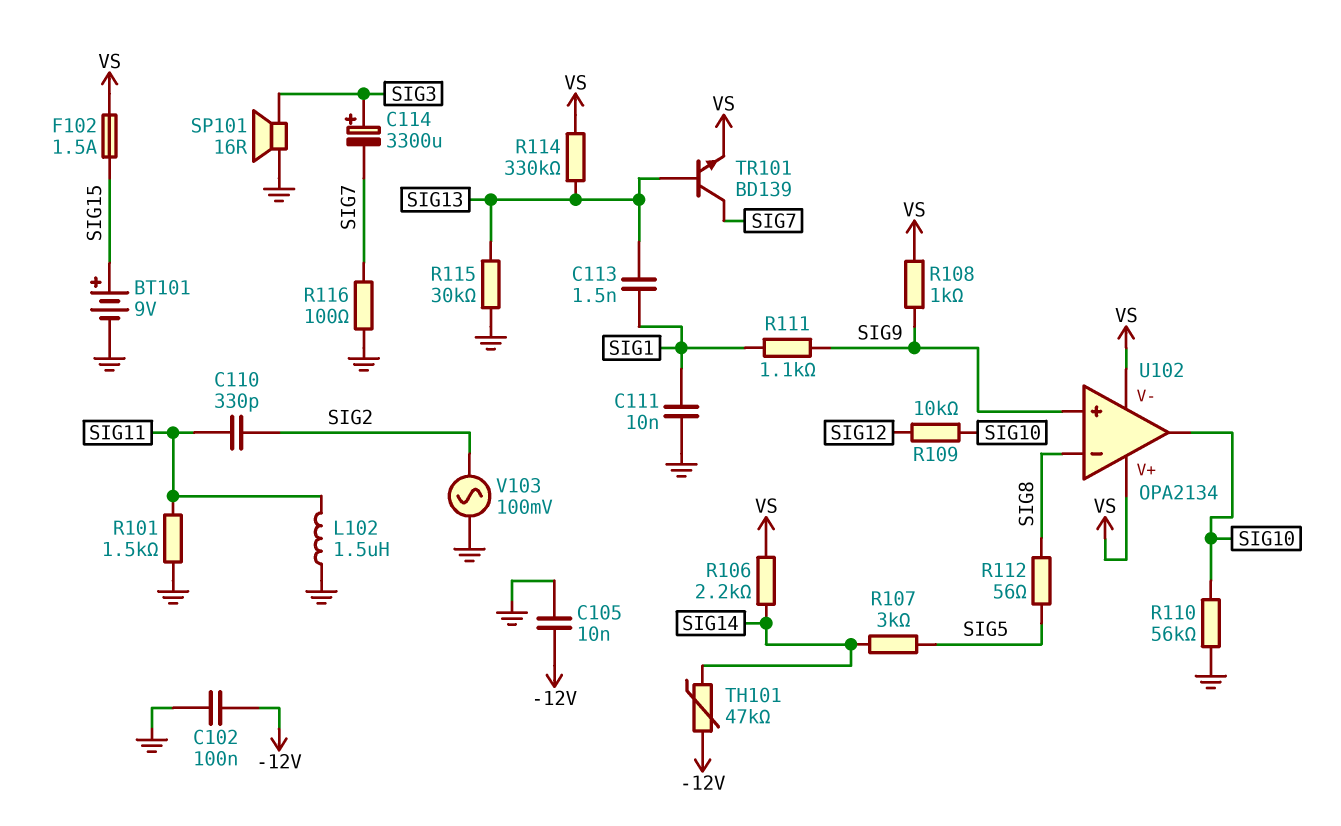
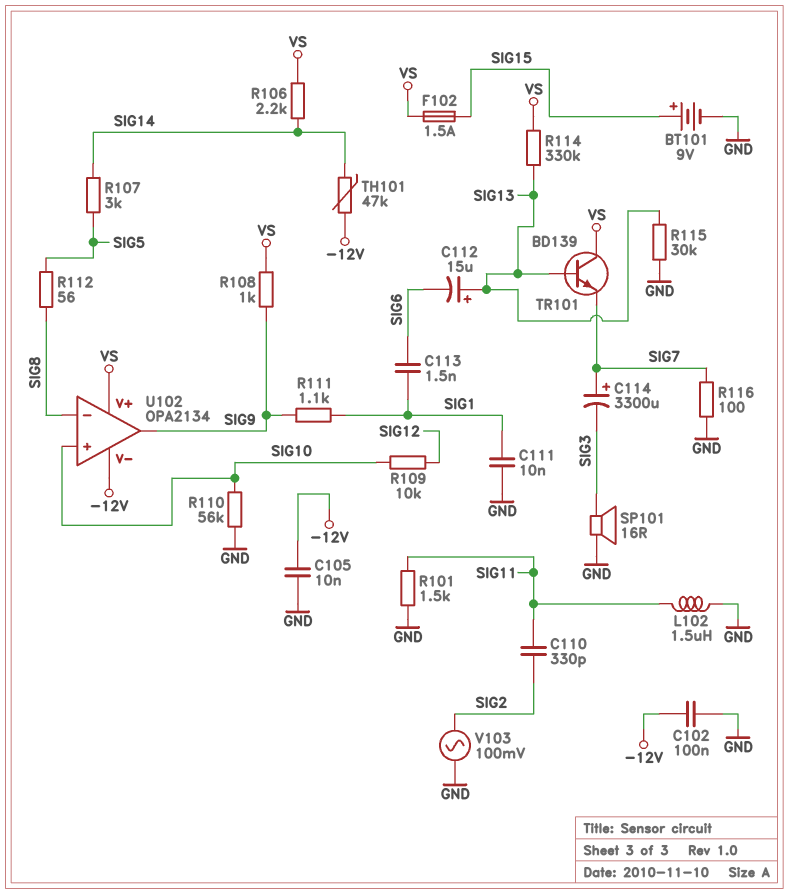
C112: none -> 15uF (plus SIG13, minus SIG6)
C113: 1.5nF (SIG1, SIG13) -> 1.5nF (SIG1, SIG6)
C114: 3300uF (plus SIG3, minus SIG7) -> 3300uF (plus SIG7, minus SIG3)
TR101: NPN BD139 (B SIG13, C SIG7, E VS) -> NPN BD139 (B SIG13, C VS, E SIG7)
U102 pin V-: VS -> -12V
U102 pin in+: SIG9 -> SIG10
U102 pin out: SIG10 -> SIG9

